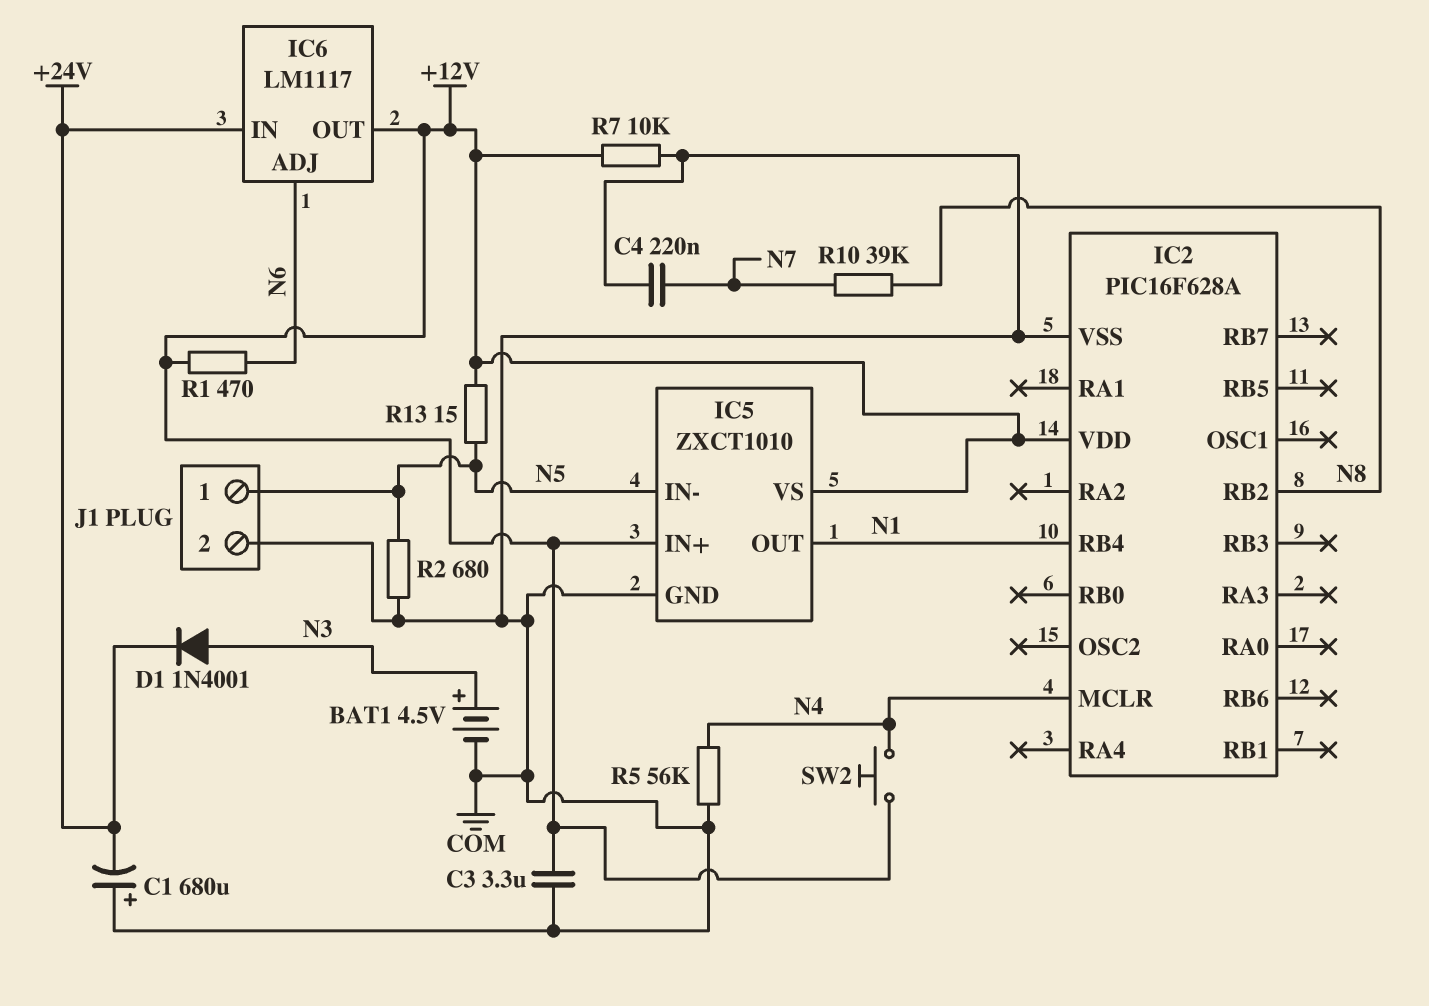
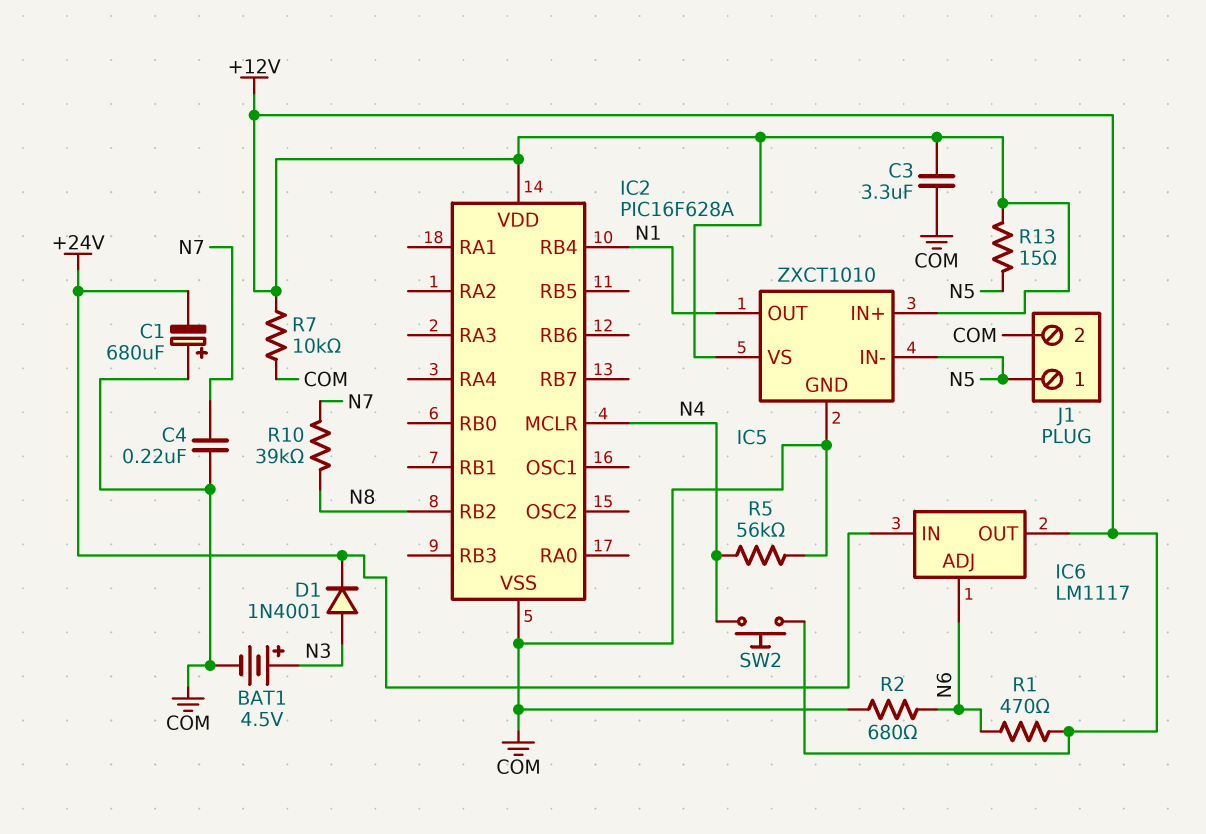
R2: 680 (COM, N5) -> 680 (COM, N6)

